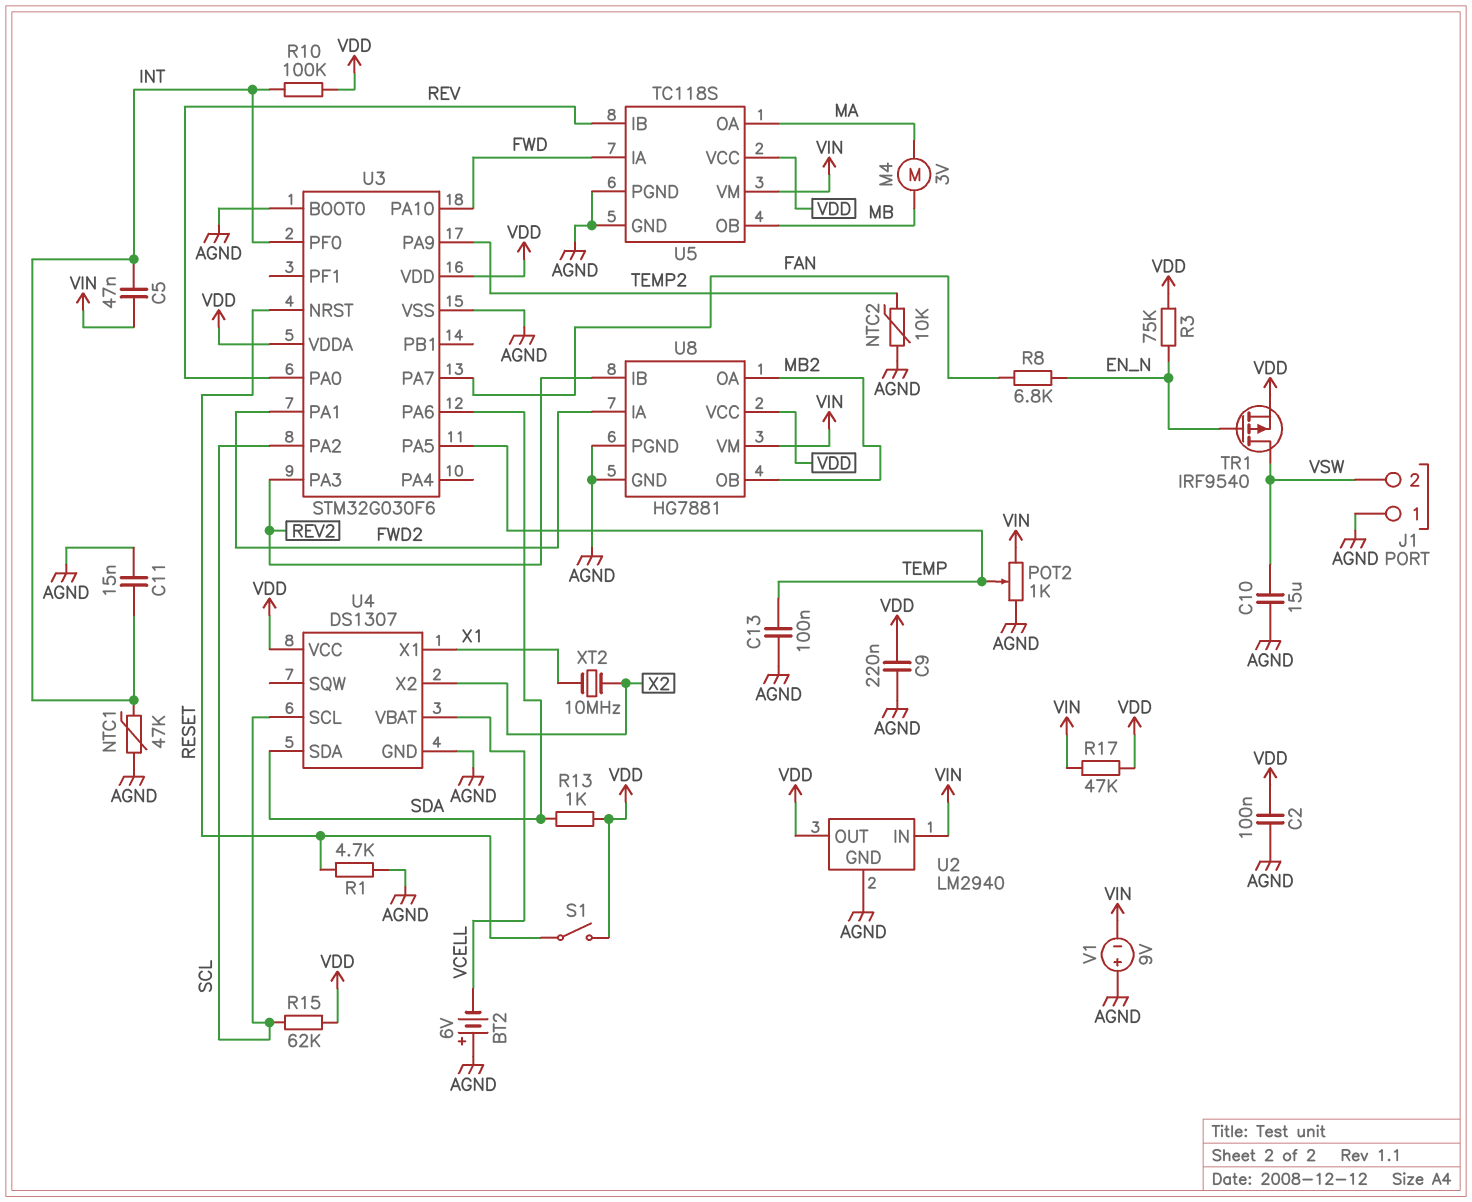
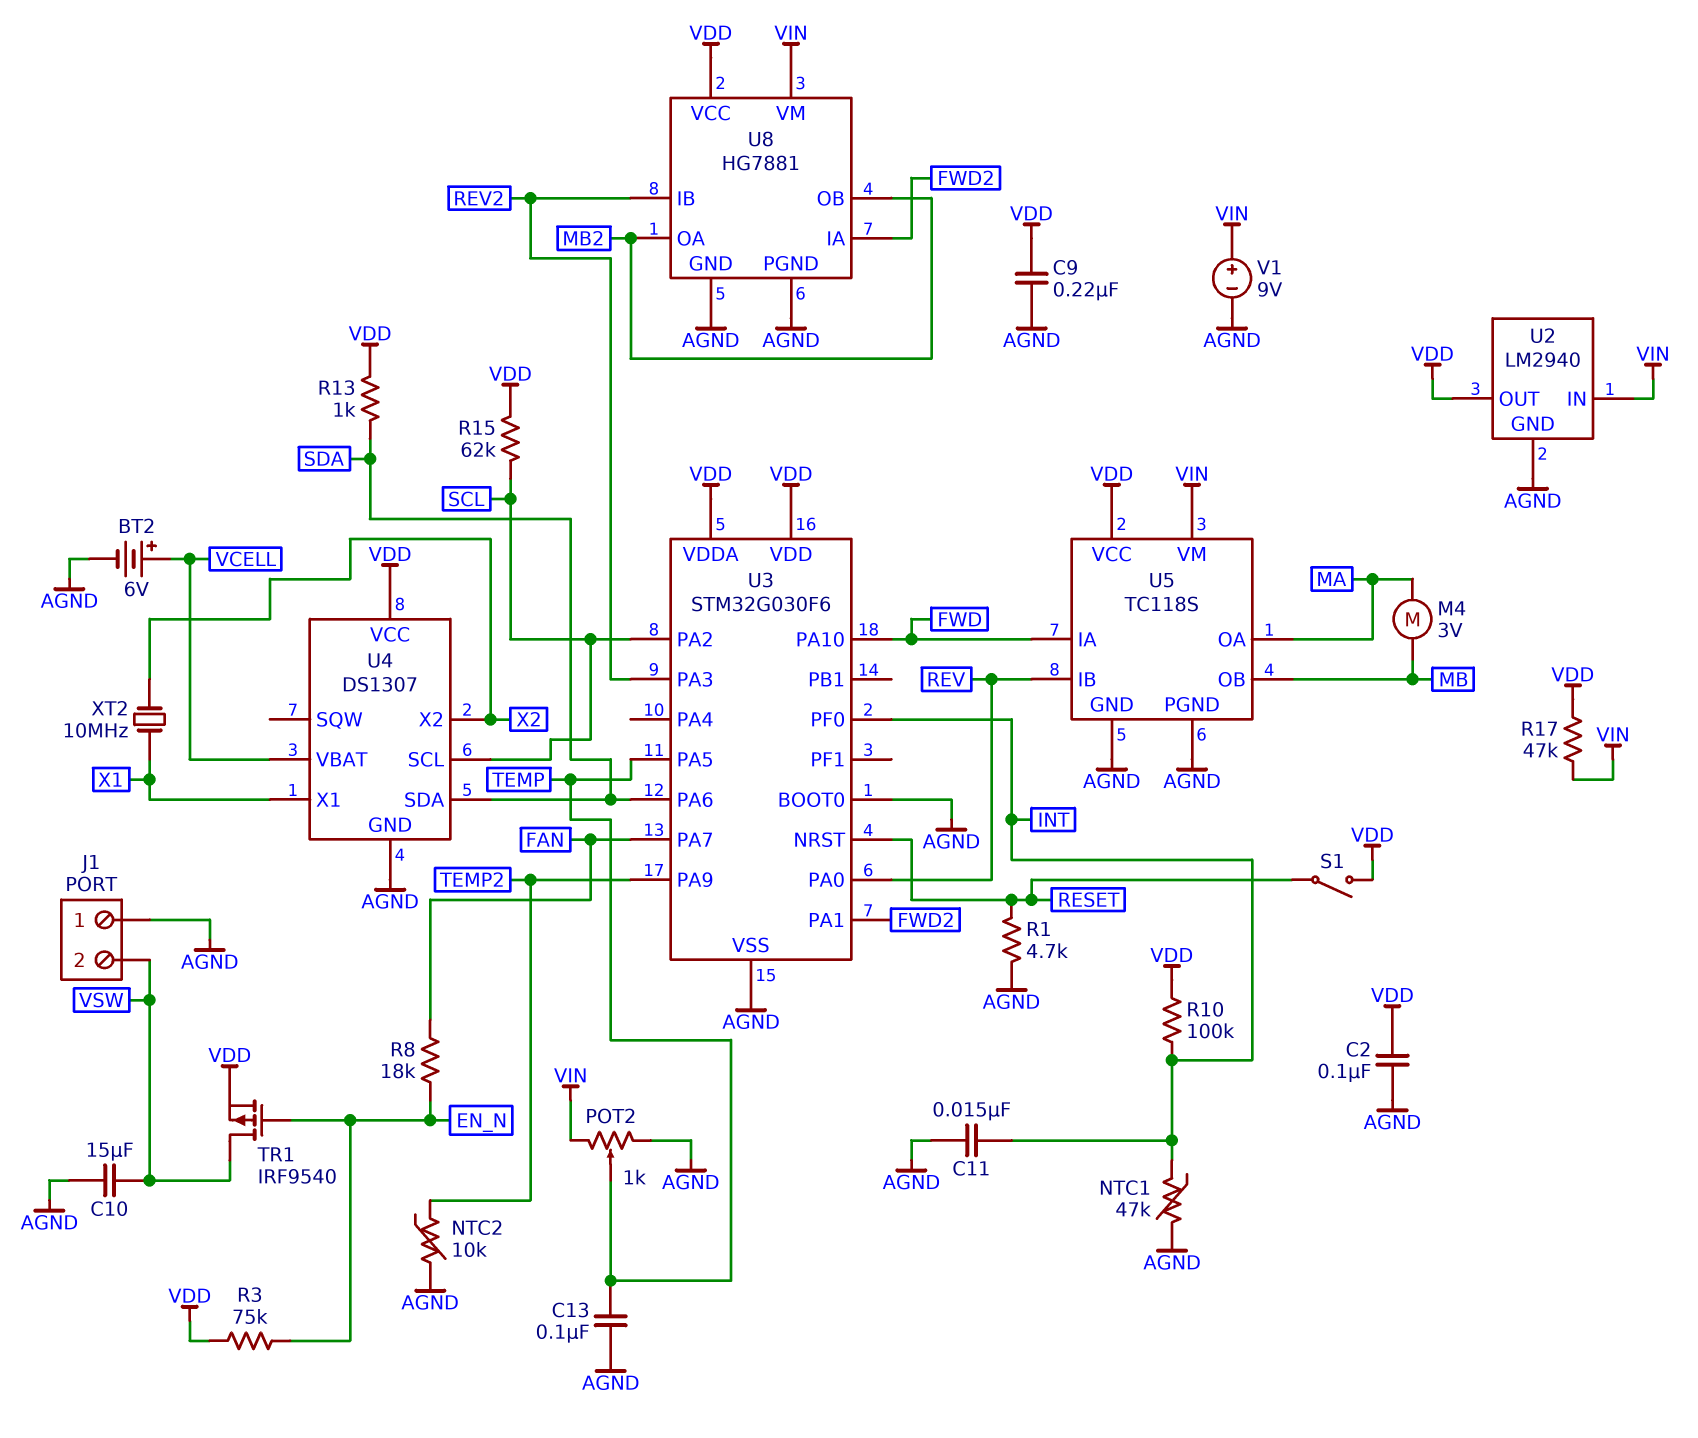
BT2: 6V (plus AGND, minus VCELL) -> 6V (plus VCELL, minus AGND)
C5: 47nF (INT, VIN) -> none
R8: 6.8k (EN_N, FAN) -> 18k (EN_N, FAN)
V1: 9V (plus AGND, minus VIN) -> 9V (plus VIN, minus AGND)

